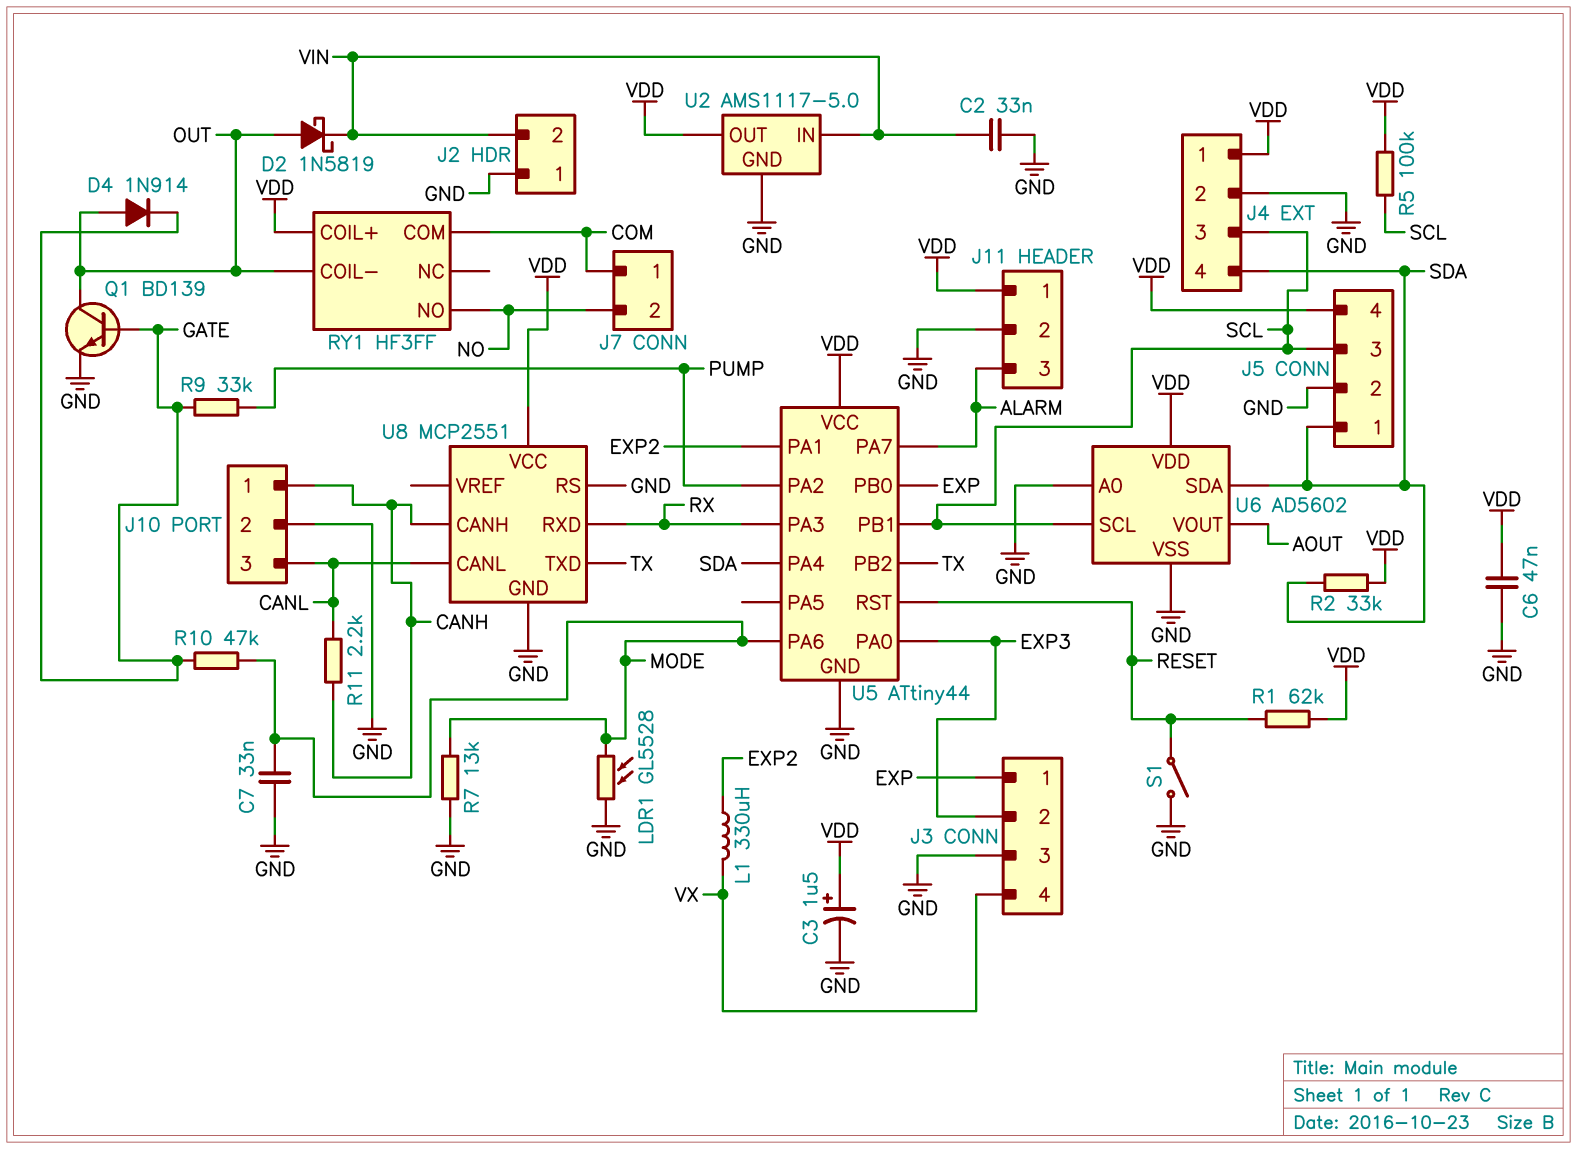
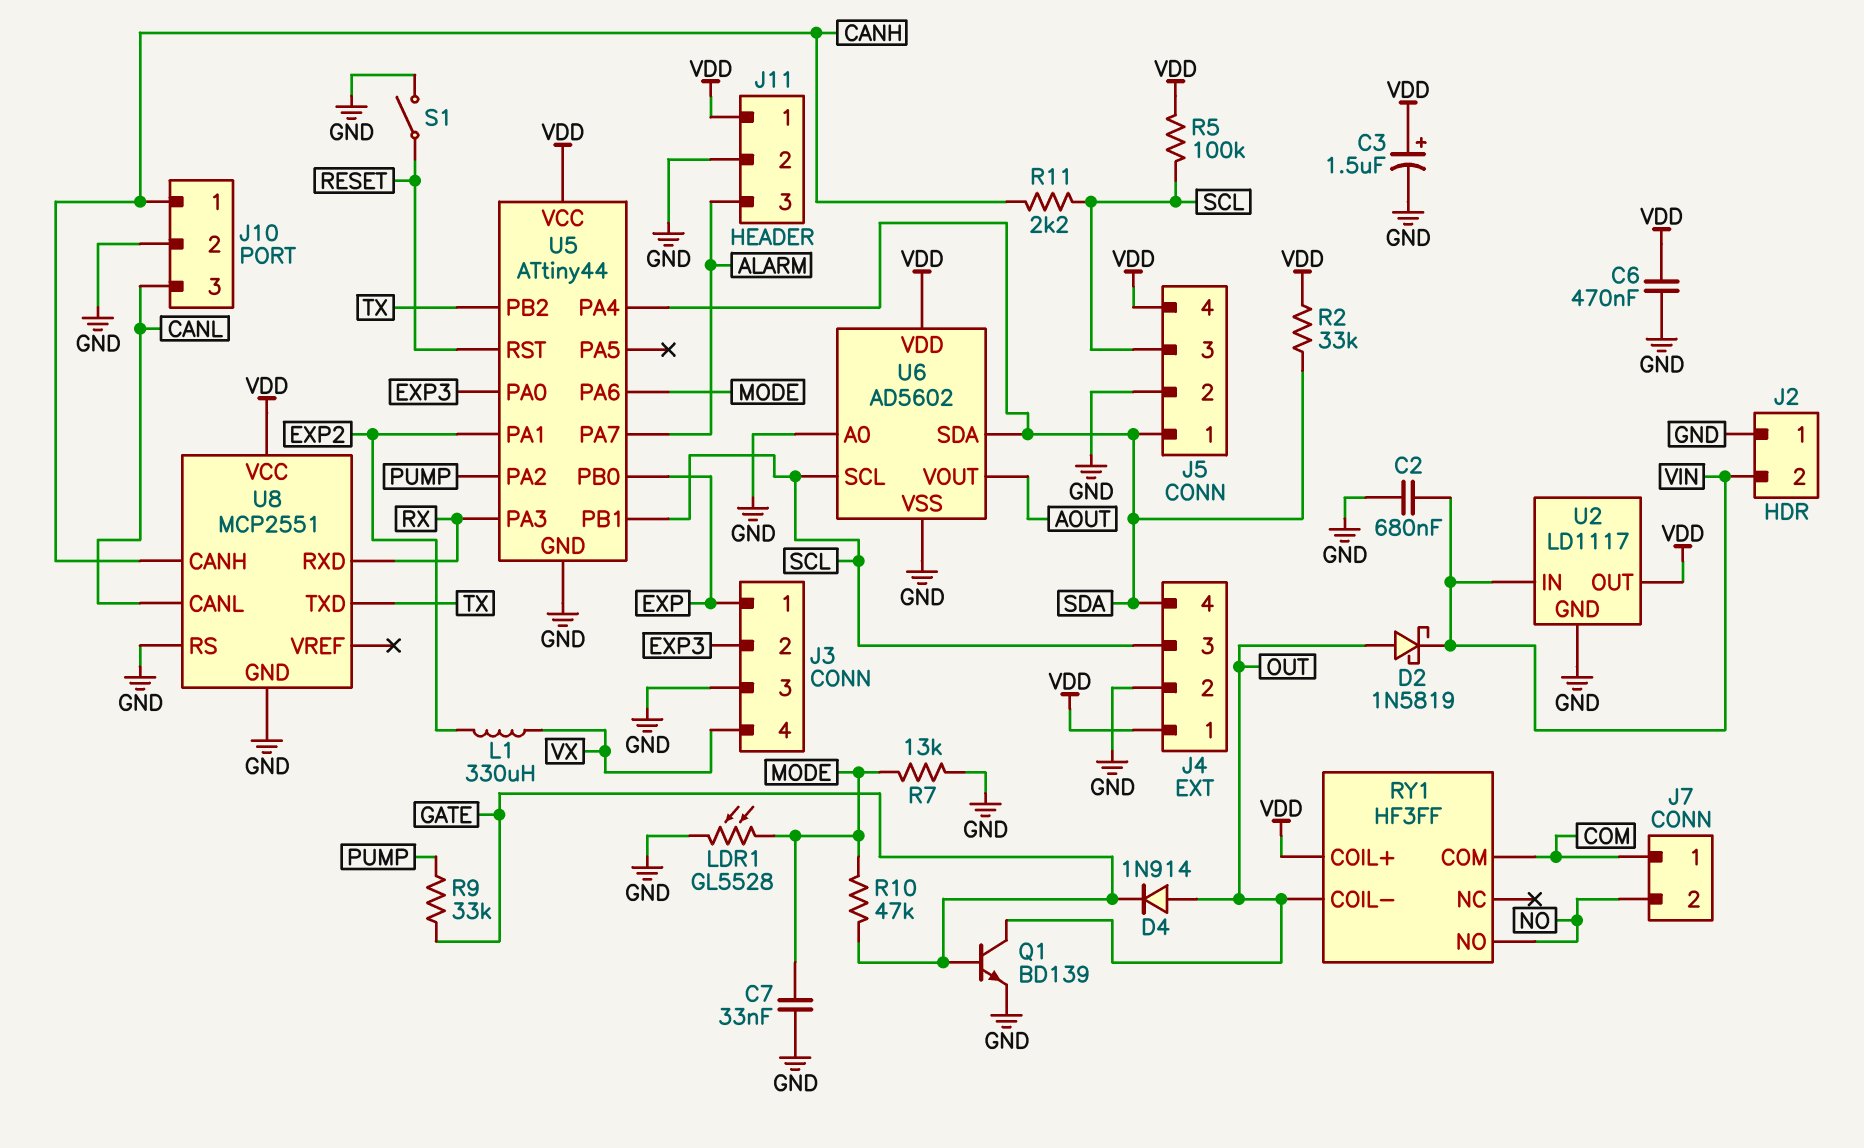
C2: 33nF (GND, VIN) -> 680nF (GND, VIN)
C6: 47nF (GND, VDD) -> 470nF (GND, VDD)
R1: 62k (RESET, VDD) -> none
R11: 2.2k (CANH, CANL) -> 2.2k (CANH, SCL)
U2: AMS1117-5.0 -> LD1117

